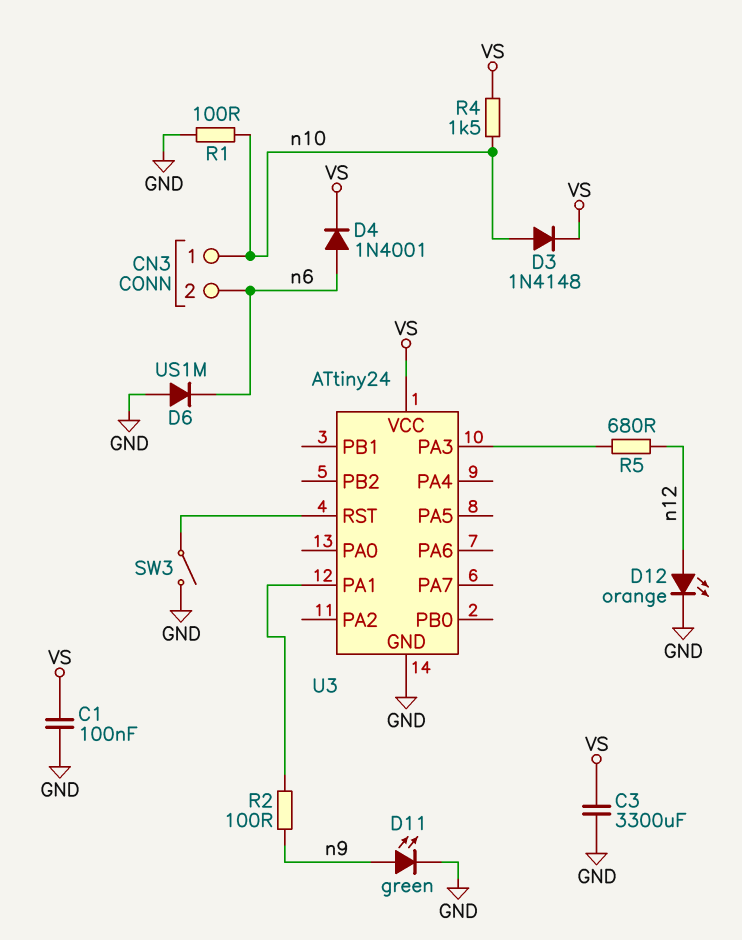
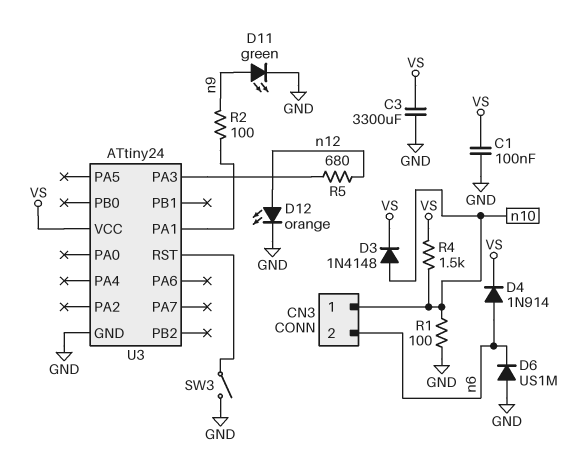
D4: diode 1N4001 (A n6, K VS) -> diode 1N914 (A n6, K VS)

